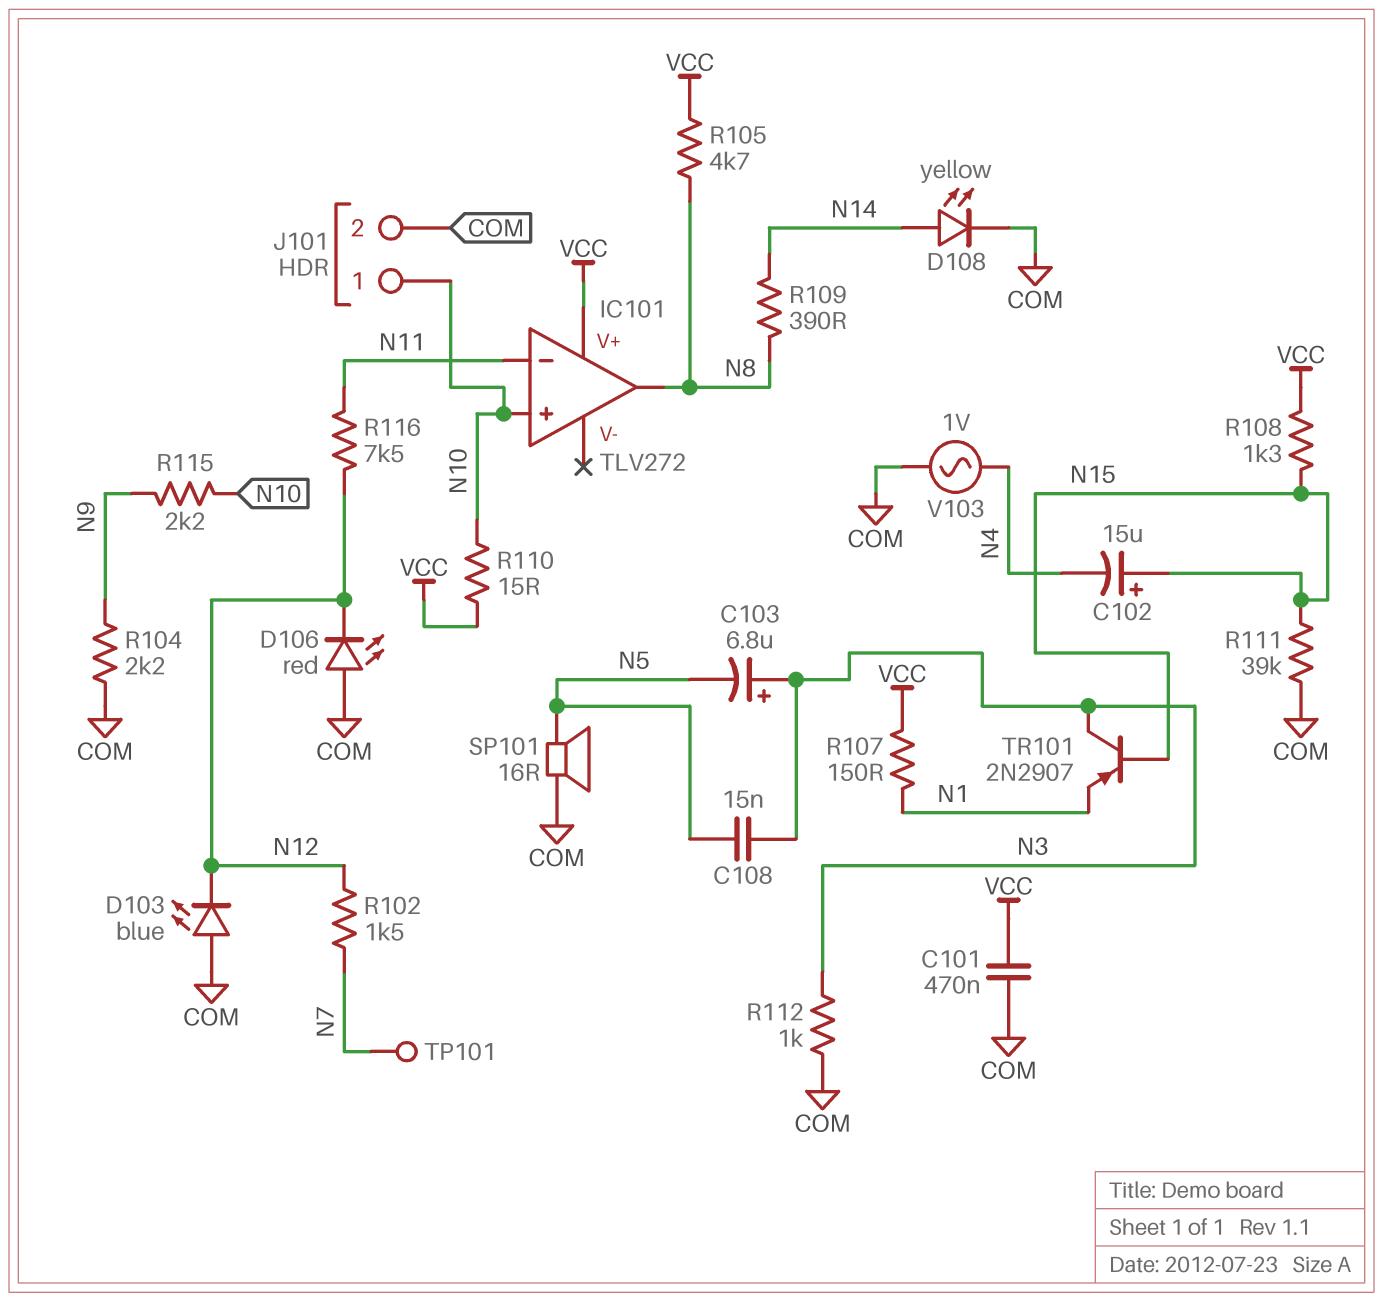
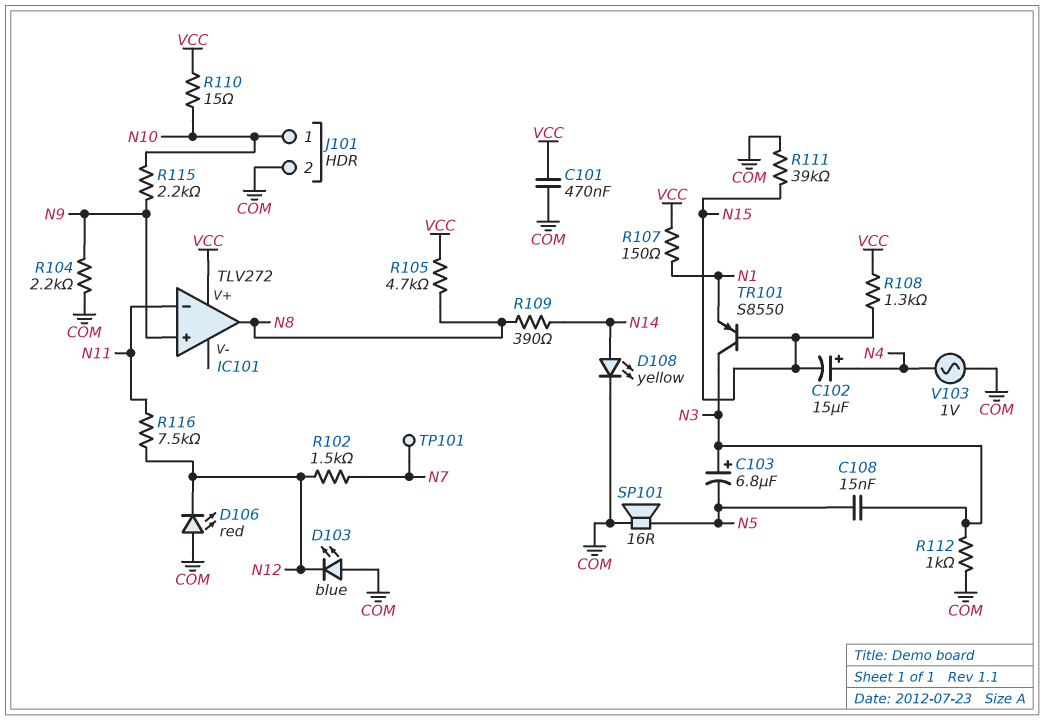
C102: 15uF (plus N15, minus N4) -> 15uF (plus N4, minus N15)
IC101 pin in+: N10 -> N9
TR101: PNP 2N2907 (B N15, C N3, E N1) -> PNP S8550 (B N15, C N3, E N1)

